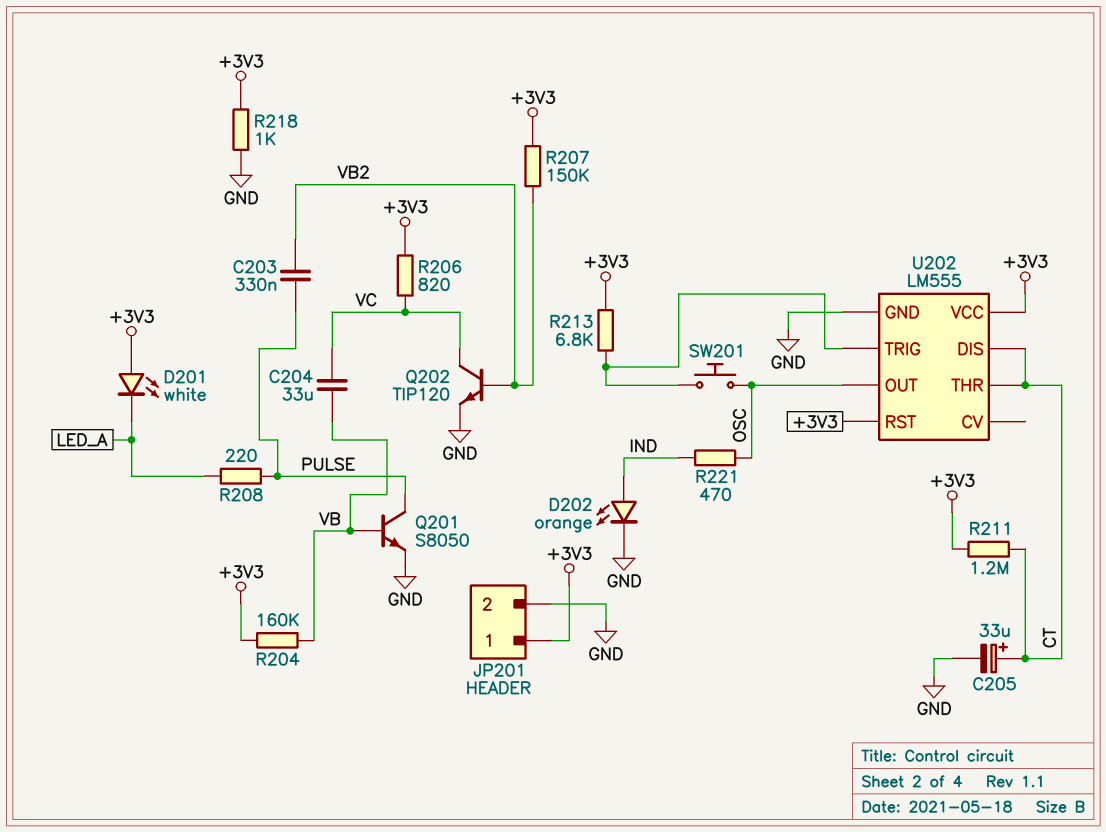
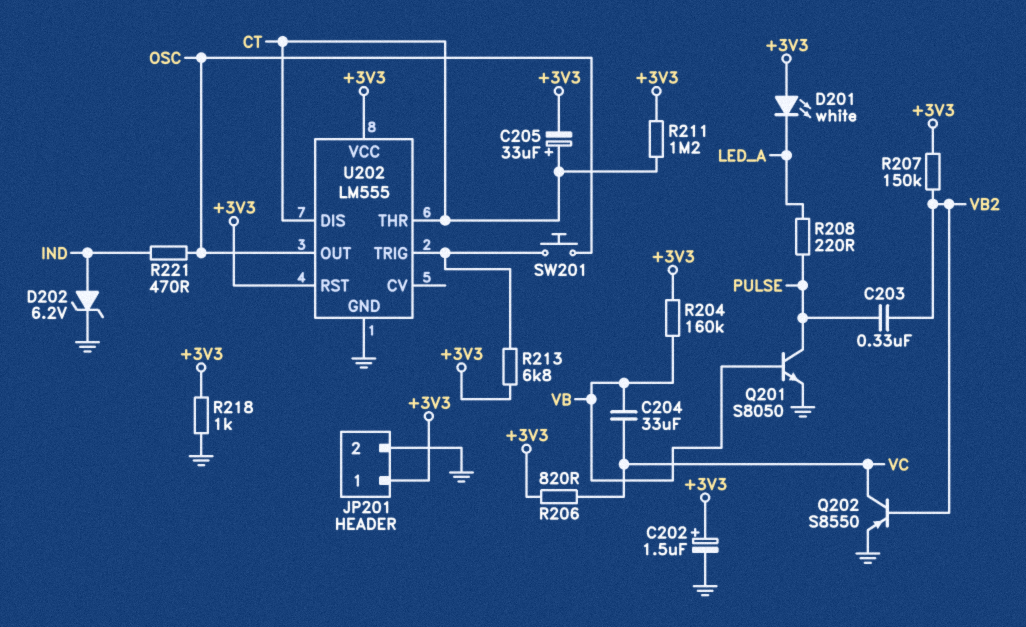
C202: none -> 1.5uF (plus +3V3, minus GND)
C205: 33uF (plus CT, minus GND) -> 33uF (plus CT, minus +3V3)
D202: LED orange (A IND, K GND) -> zener 6.2V (A IND, K GND)
Q202: NPN TIP120 (B VB2, C VC, E GND) -> PNP S8550 (B VB2, C VC, E GND)

